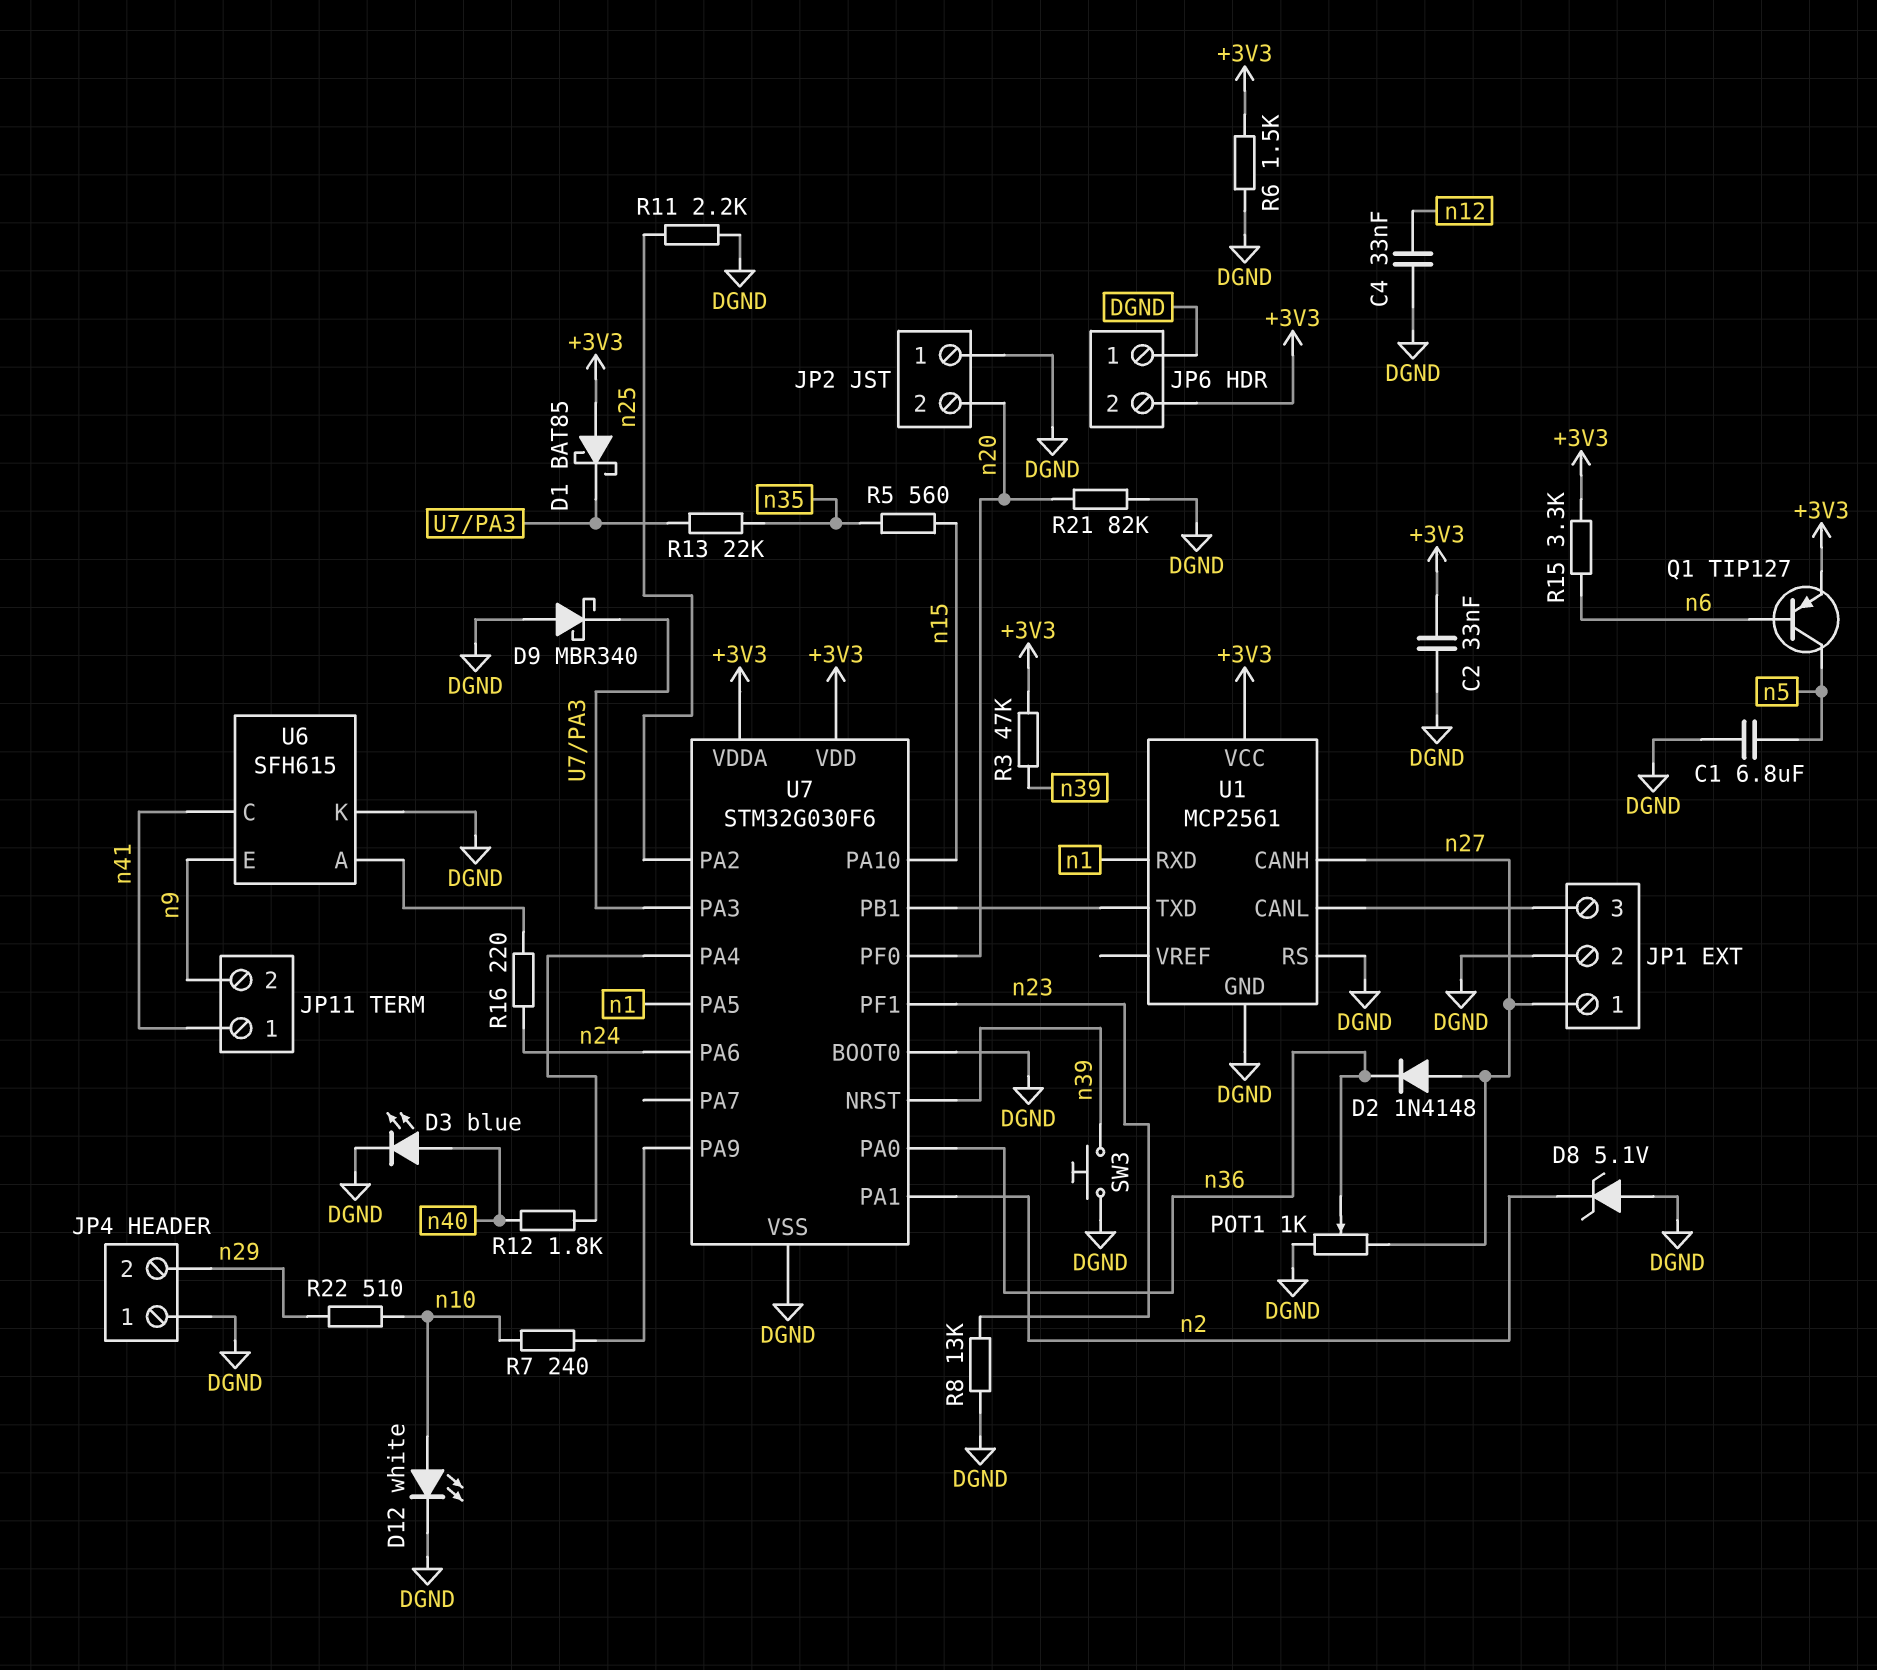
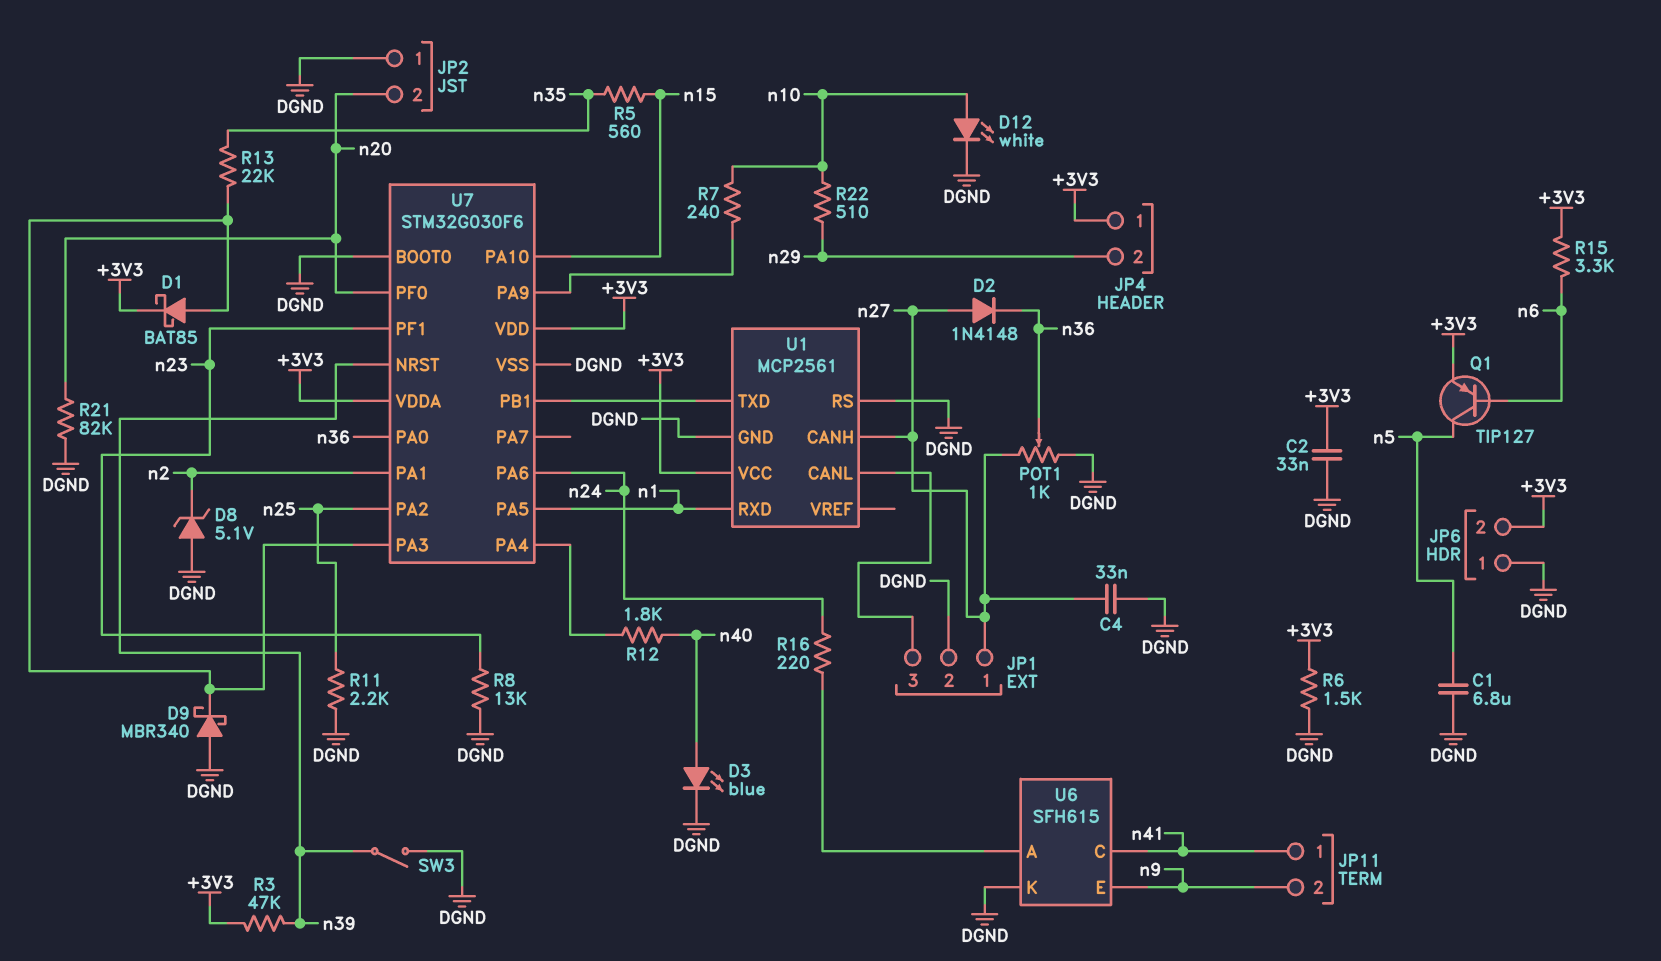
C4: 33nF (DGND, n12) -> 33nF (DGND, n27)
D1: schottky BAT85 (A +3V3, K U7/PA3) -> schottky BAT85 (A U7/PA3, K +3V3)
JP4 pin 1: DGND -> +3V3
SW3: button (DGND, n39) -> switch (DGND, n39)

